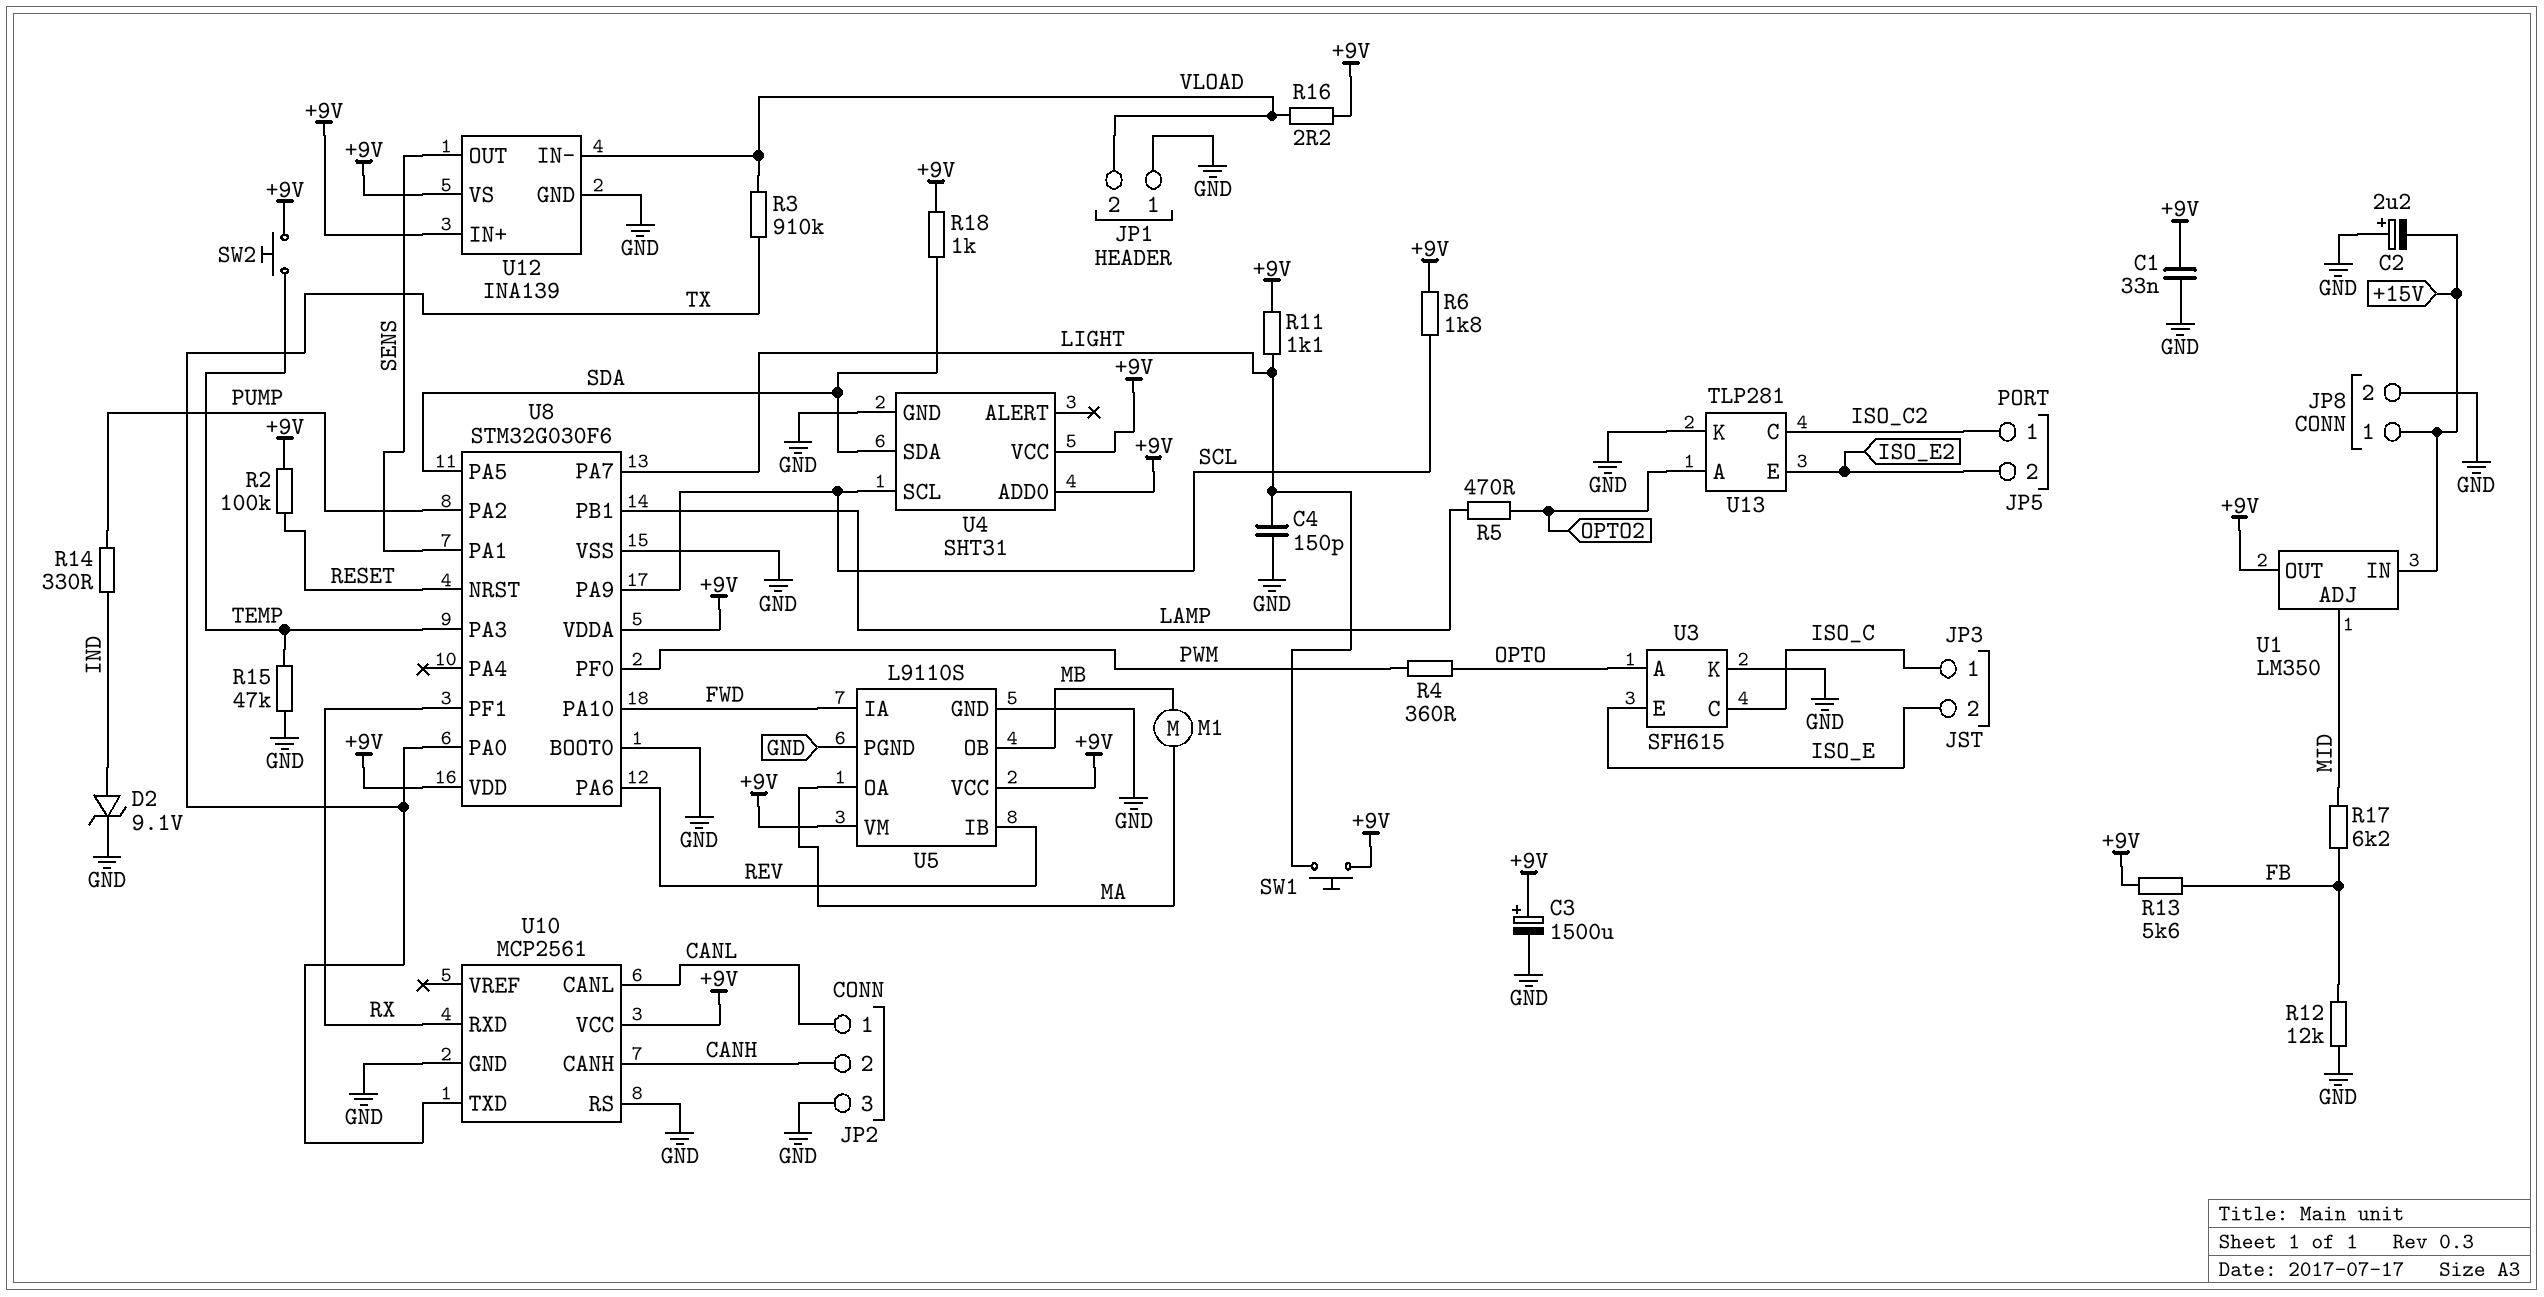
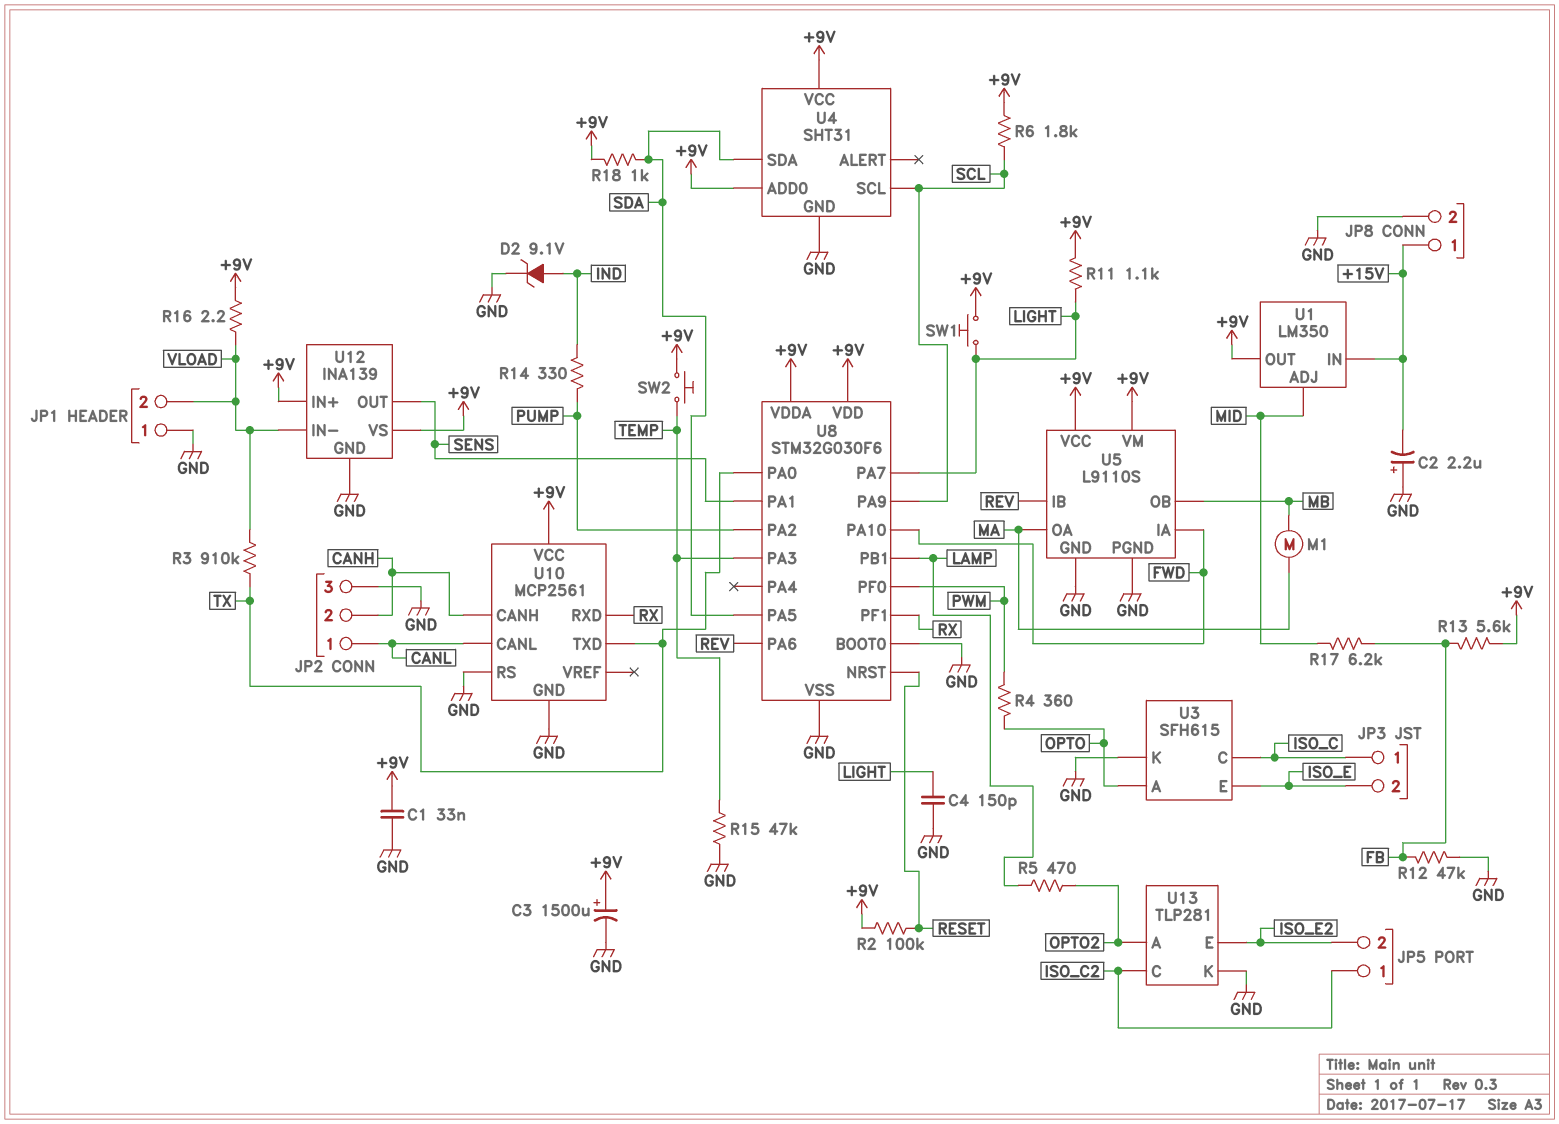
R12: 12k (FB, GND) -> 47k (FB, GND)

